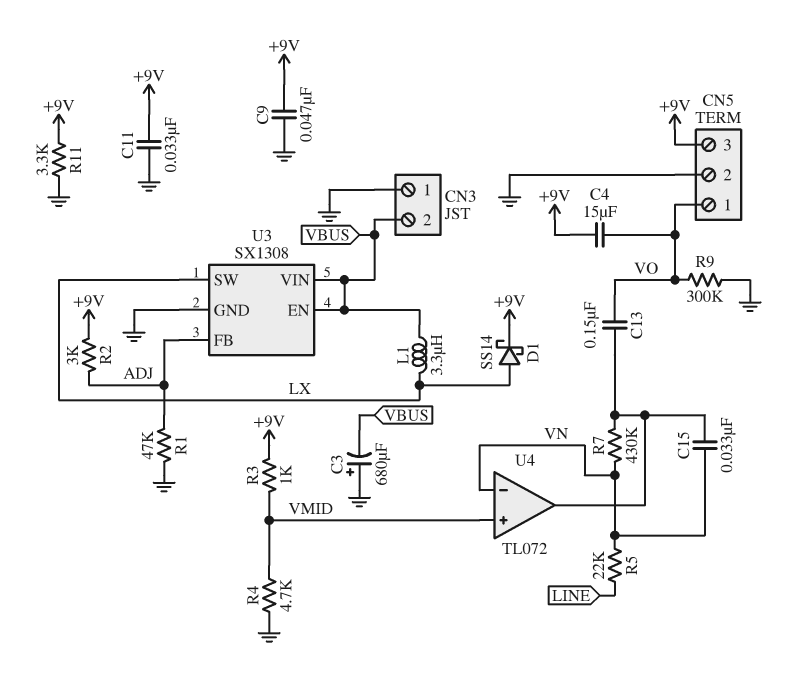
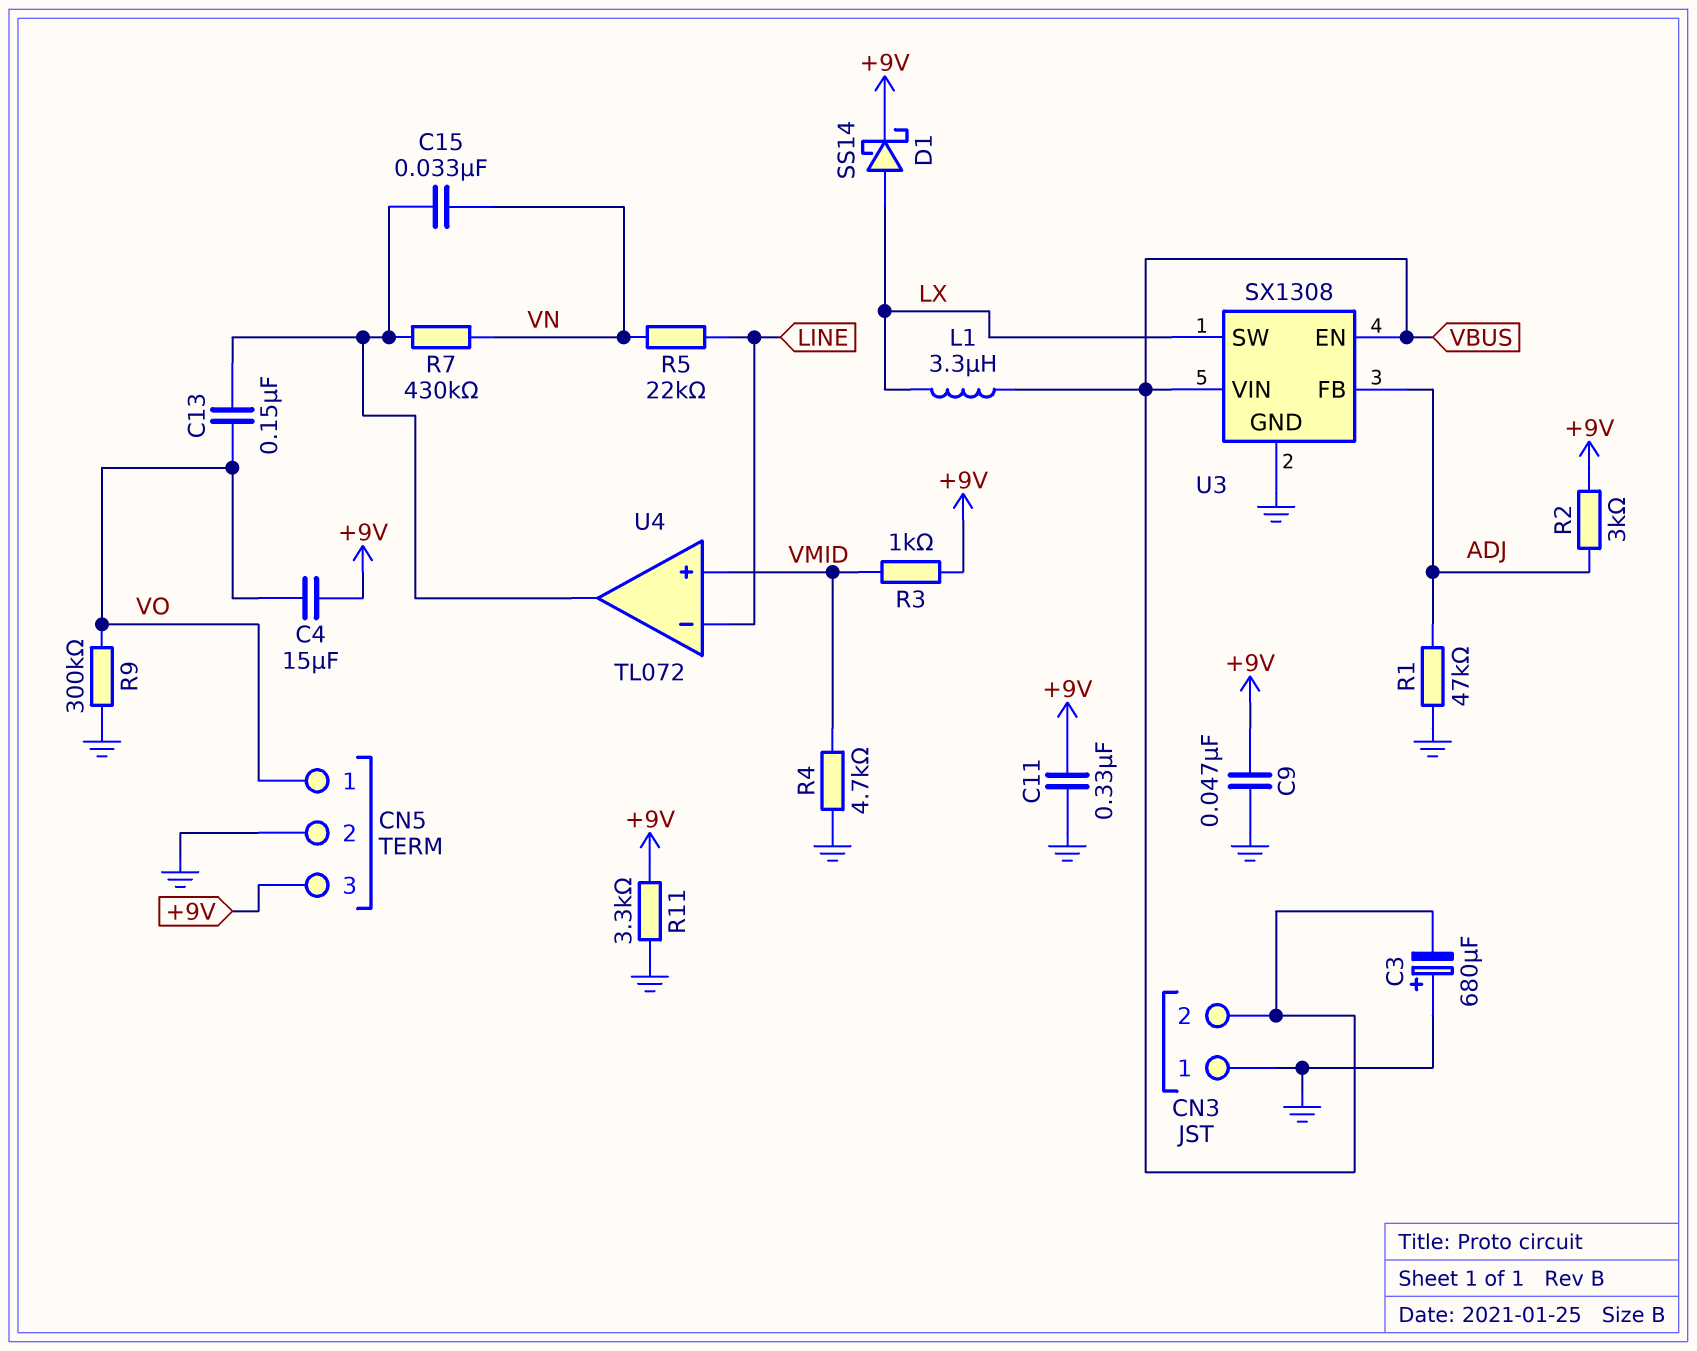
C11: 33nF (+9V, GND) -> 330nF (+9V, GND)
U4 pin in-: VN -> LINE

